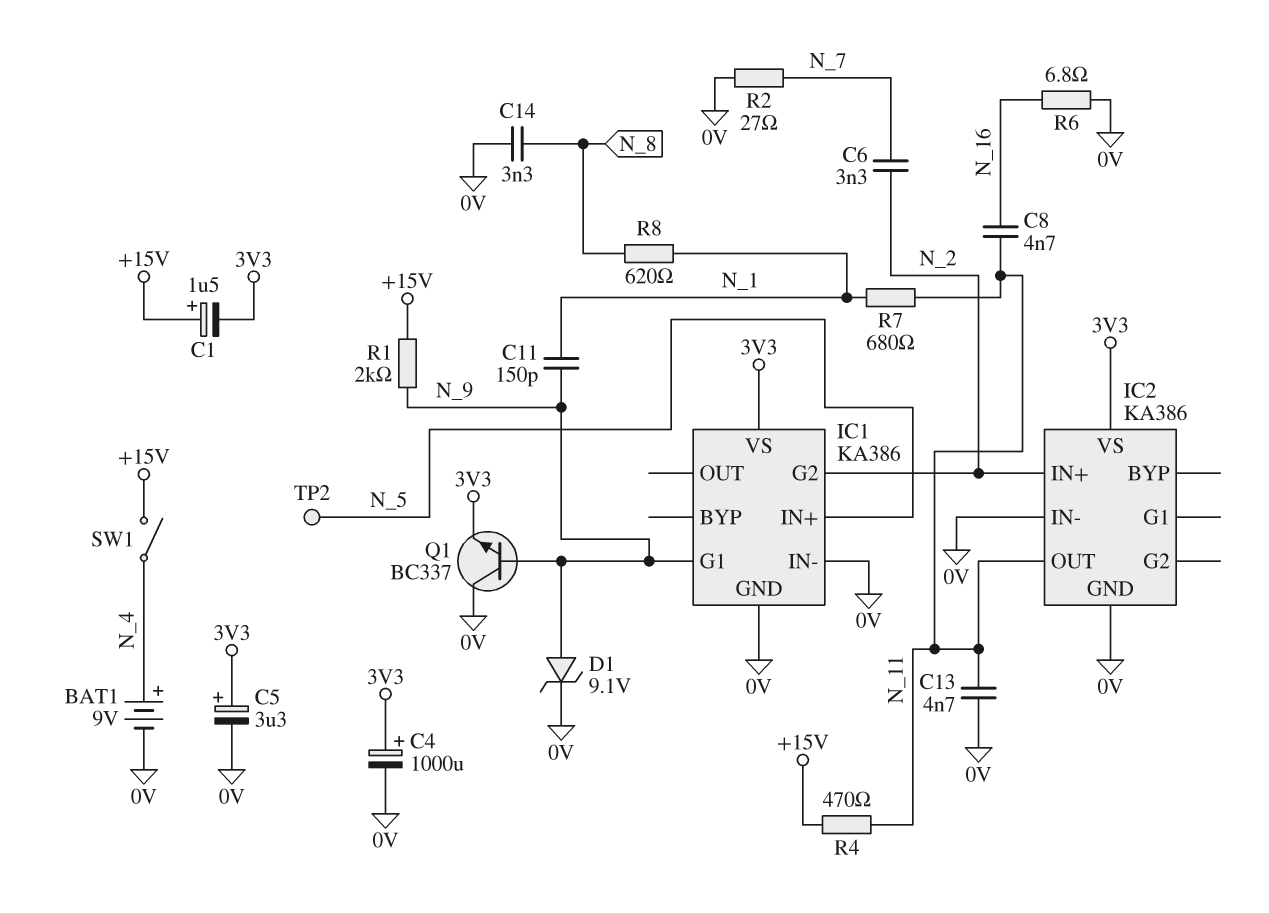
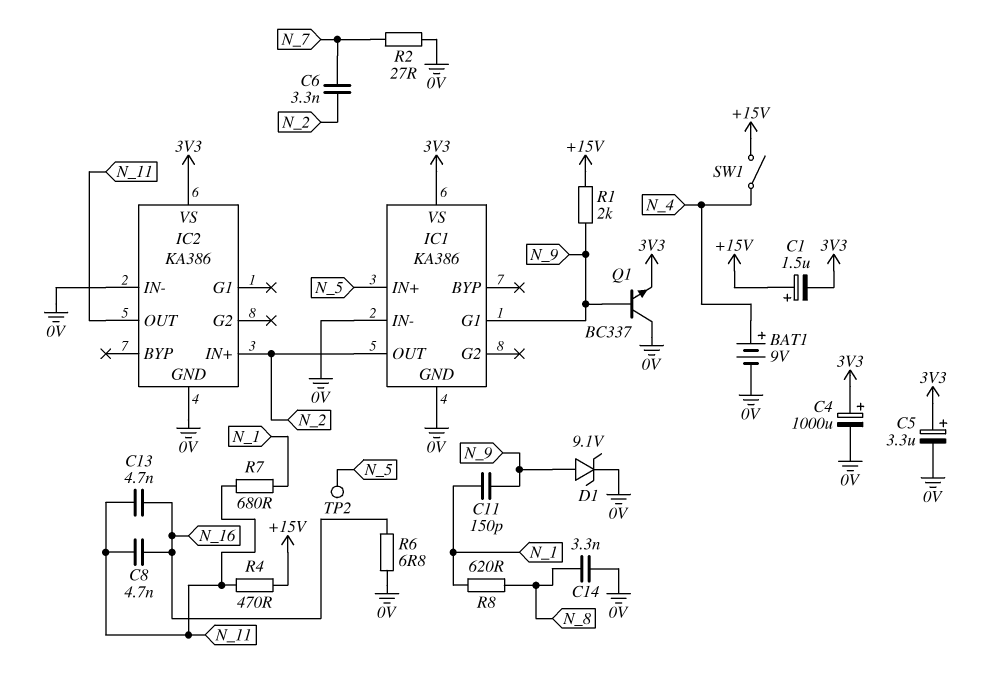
C13: 4.7nF (0V, N_11) -> 4.7nF (N_11, N_16)
IC1 pin G2: N_2 -> none
IC1 pin OUT: none -> N_2

